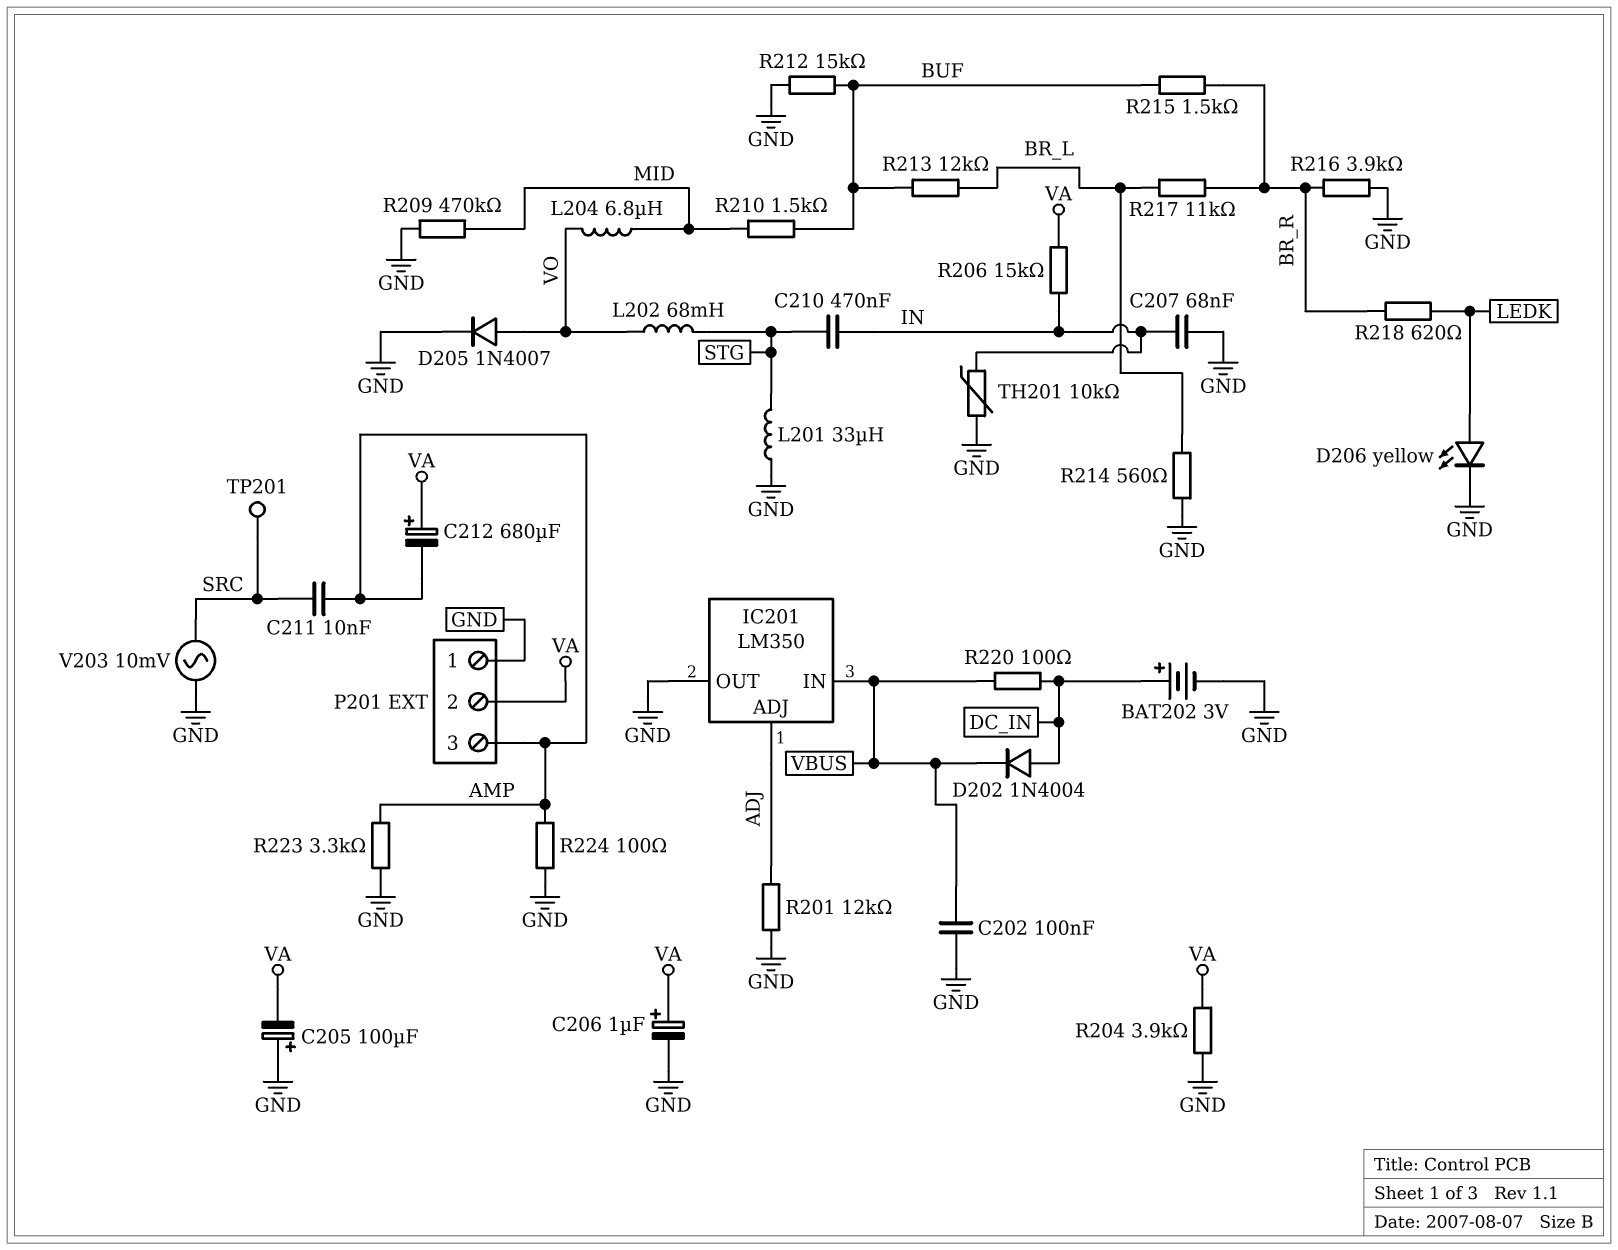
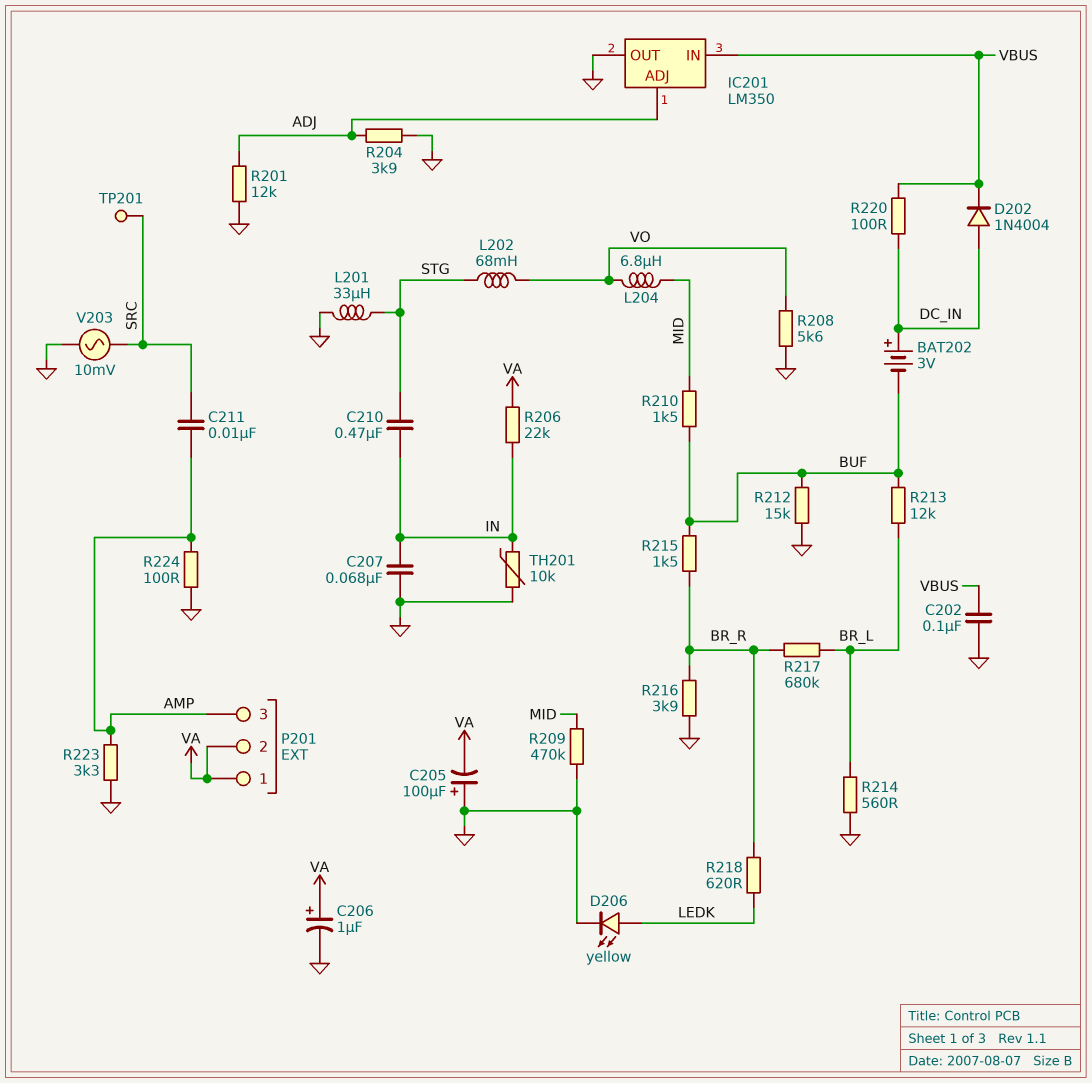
BAT202: 3V (plus DC_IN, minus GND) -> 3V (plus DC_IN, minus BUF)
C212: 680uF (plus VA, minus AMP) -> none
D205: diode 1N4007 (A VO, K GND) -> none
P201 pin 1: GND -> VA
R204: 3.9k (GND, VA) -> 3.9k (ADJ, GND)
R206: 15k (IN, VA) -> 22k (IN, VA)
R208: none -> 5.6k (GND, VO)
R217: 11k (BR_L, BR_R) -> 680k (BR_L, BR_R)

